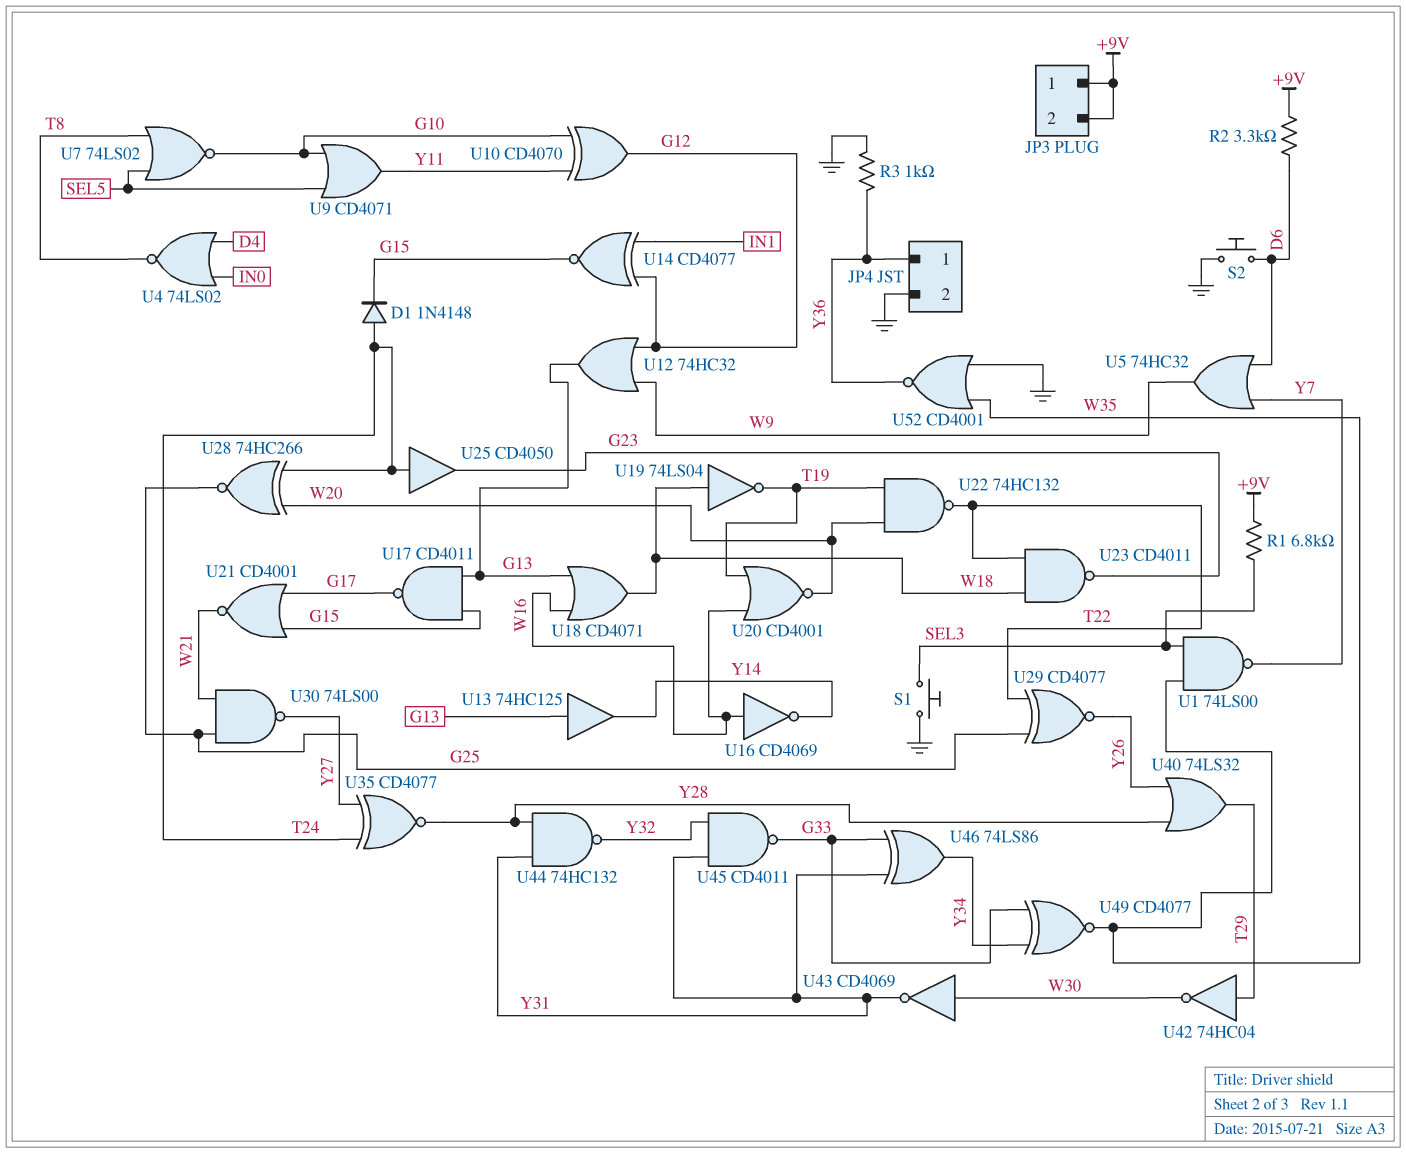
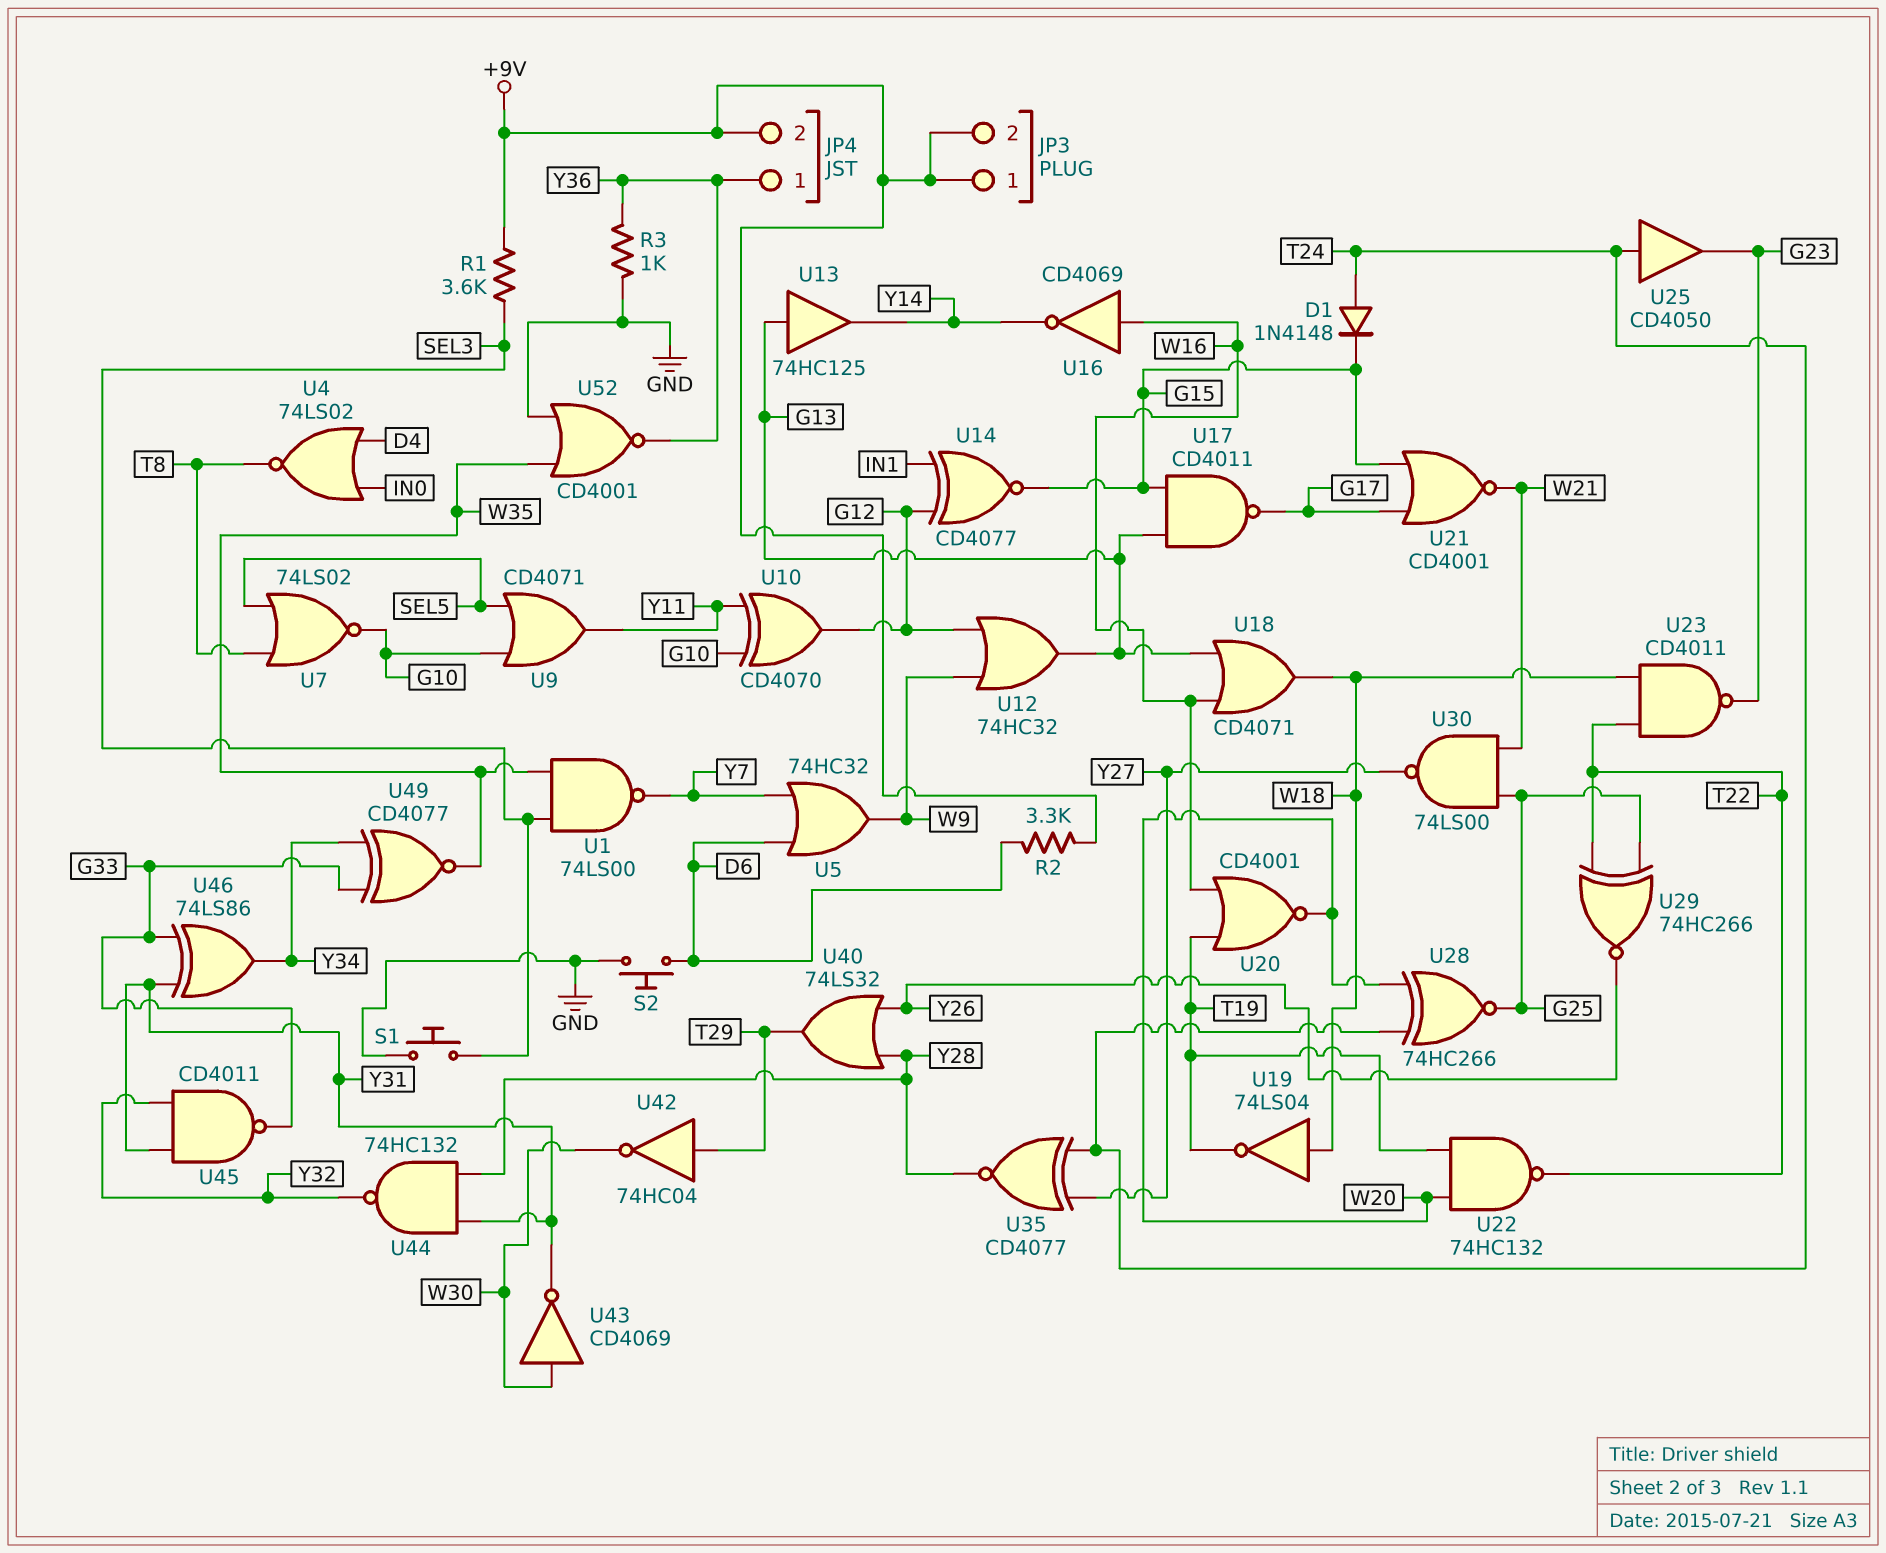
JP4 pin 2: GND -> +9V
R1: 6.8k (+9V, SEL3) -> 3.6k (+9V, SEL3)
U29: XNOR CD4077 (in G25, in T22, out Y26) -> XNOR 74HC266 (in G25, in T22, out Y26)

